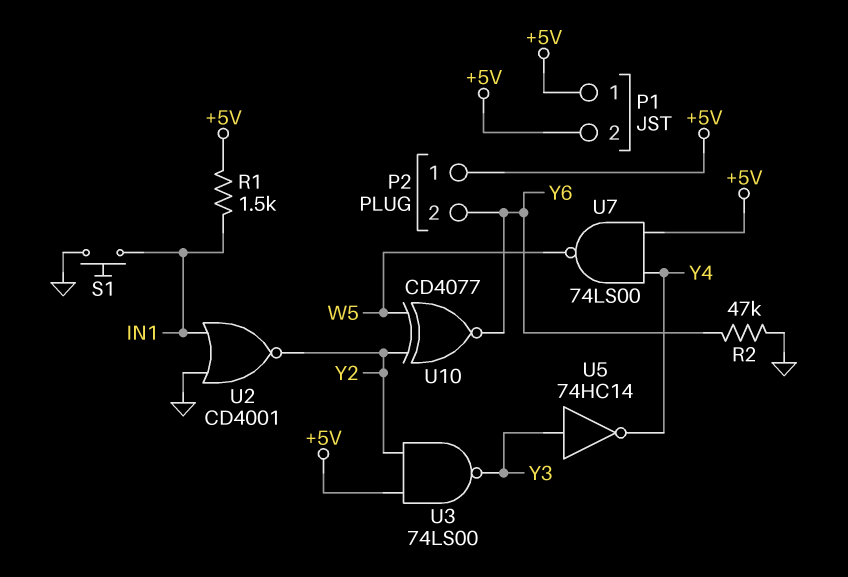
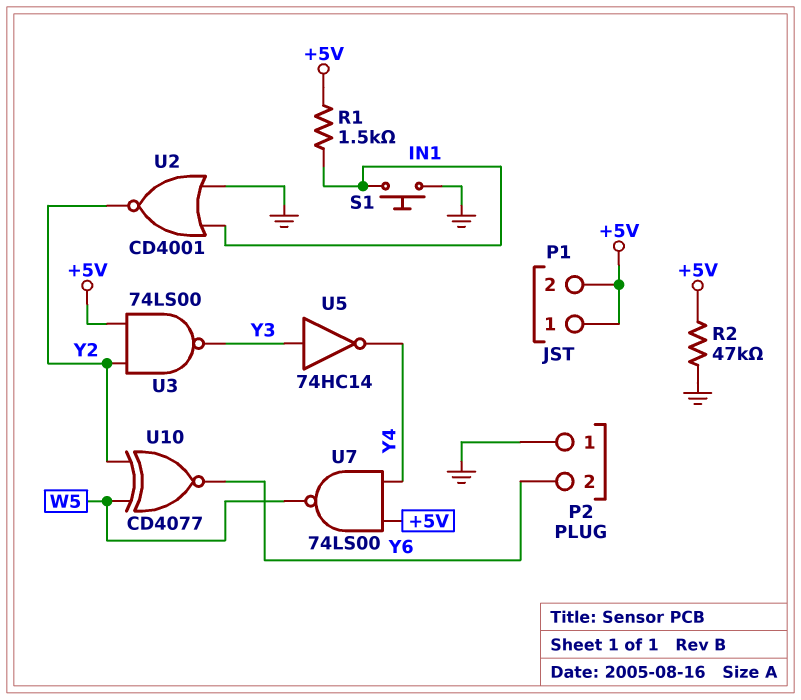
P2 pin 1: +5V -> GND
R2: 47k (GND, Y6) -> 47k (+5V, GND)

